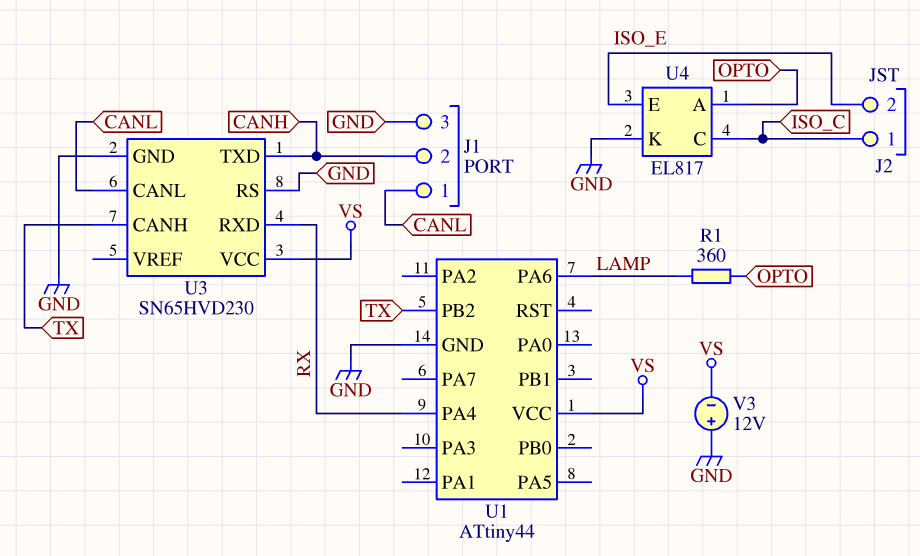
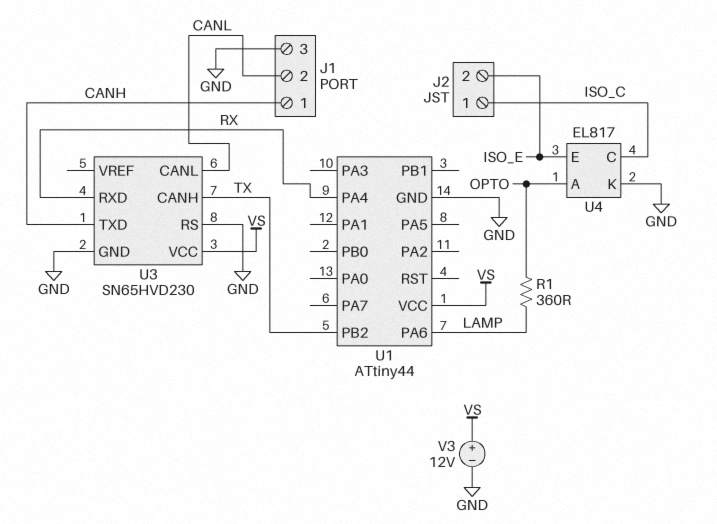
J1 pin 1: CANL -> CANH
J1 pin 2: CANH -> CANL
V3: 12V (plus GND, minus VS) -> 12V (plus VS, minus GND)

